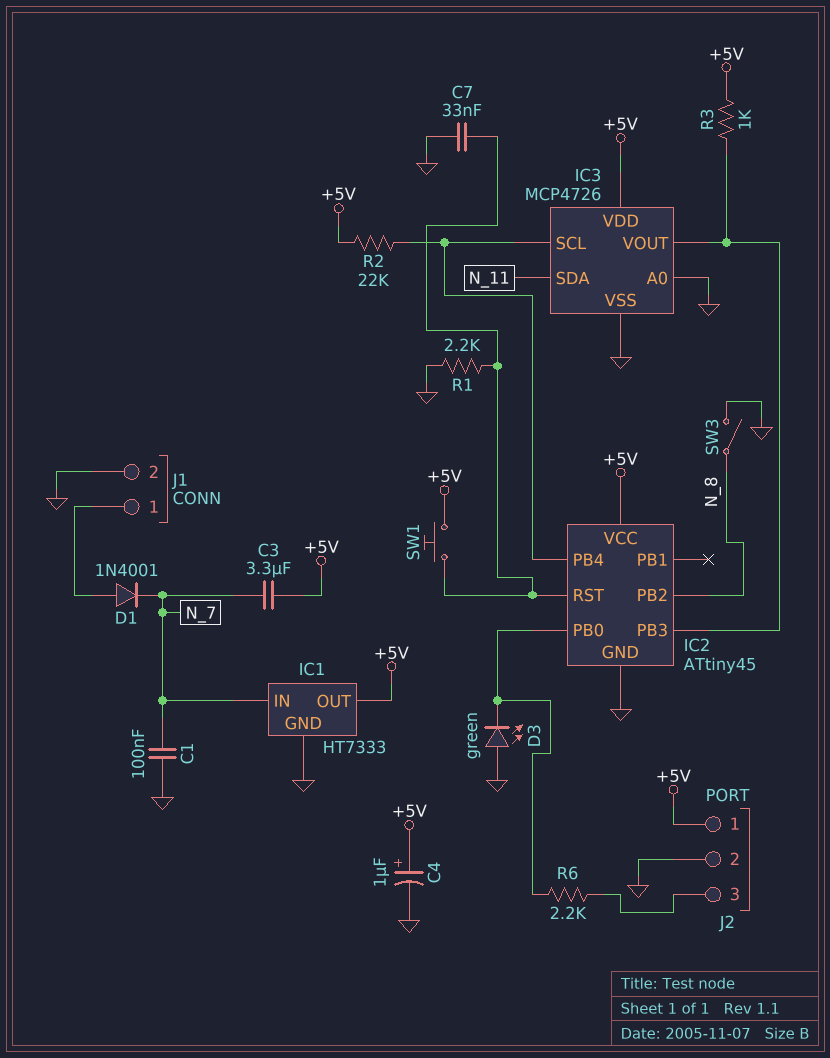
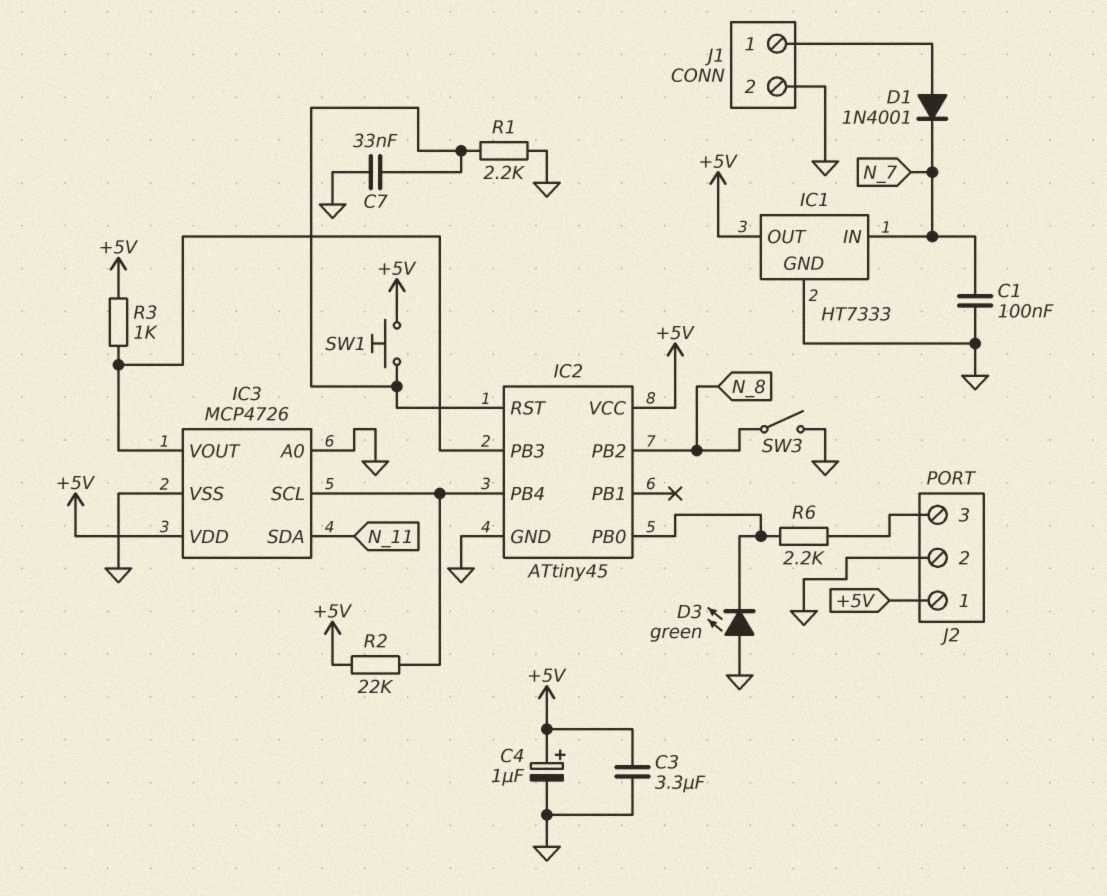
C3: 3.3uF (+5V, N_7) -> 3.3uF (+5V, GND)

